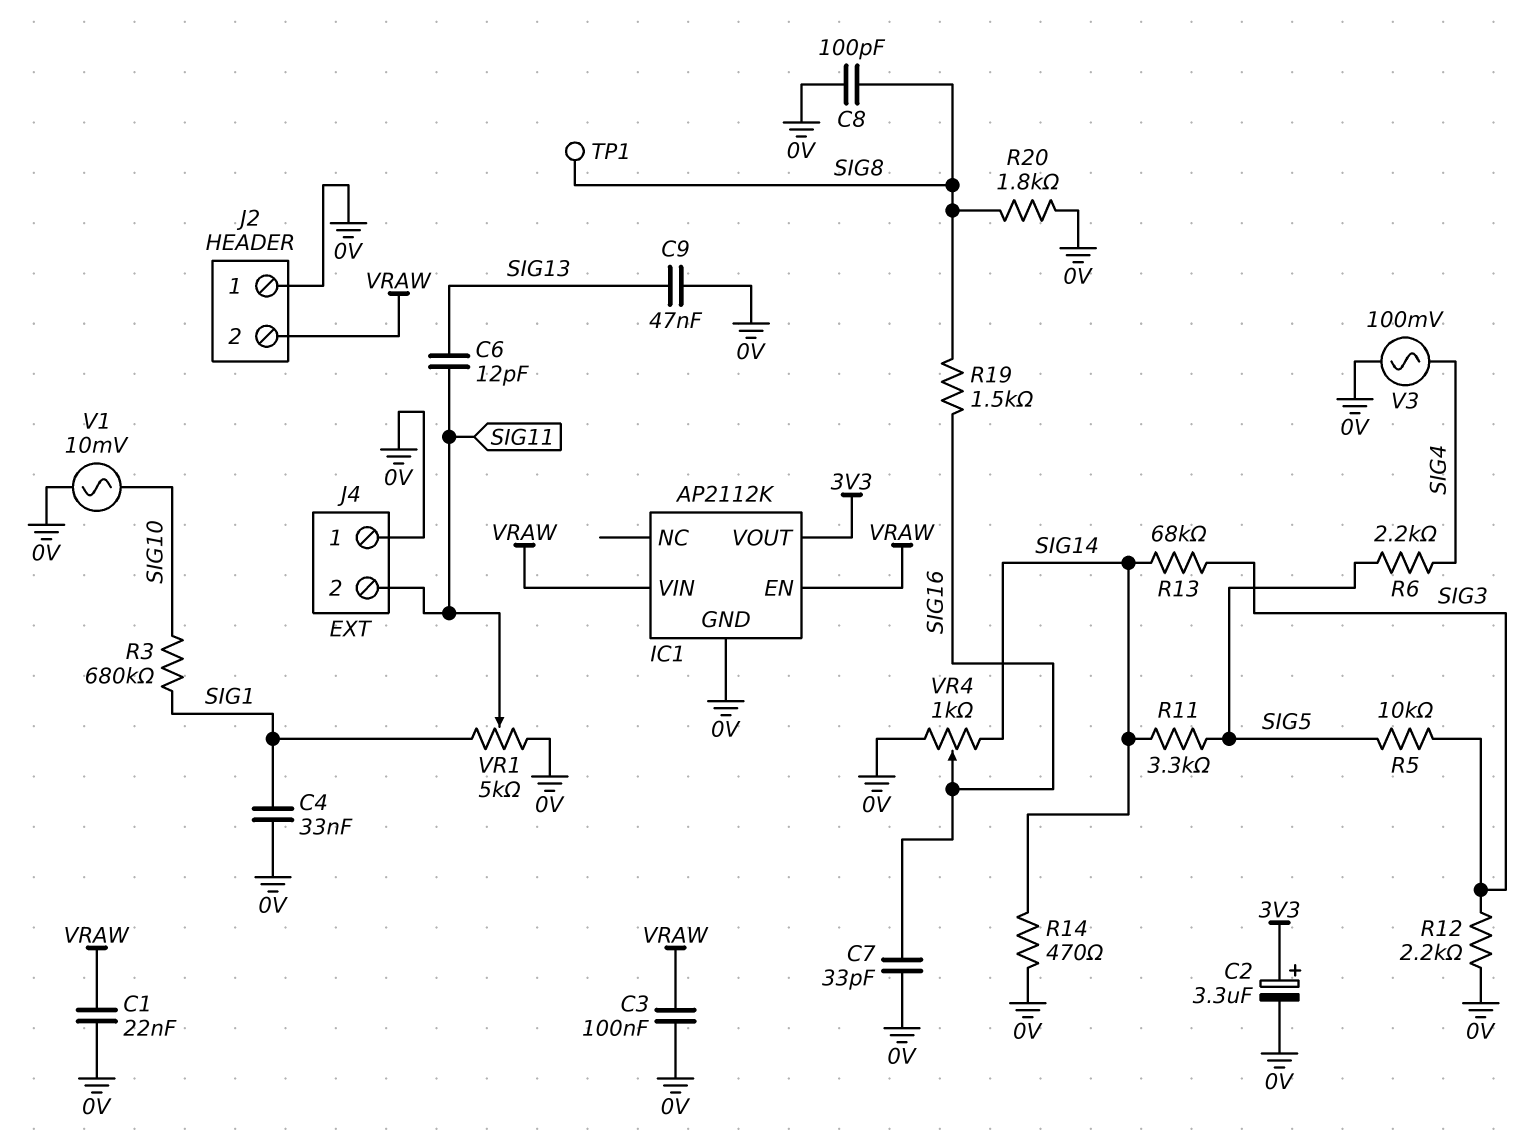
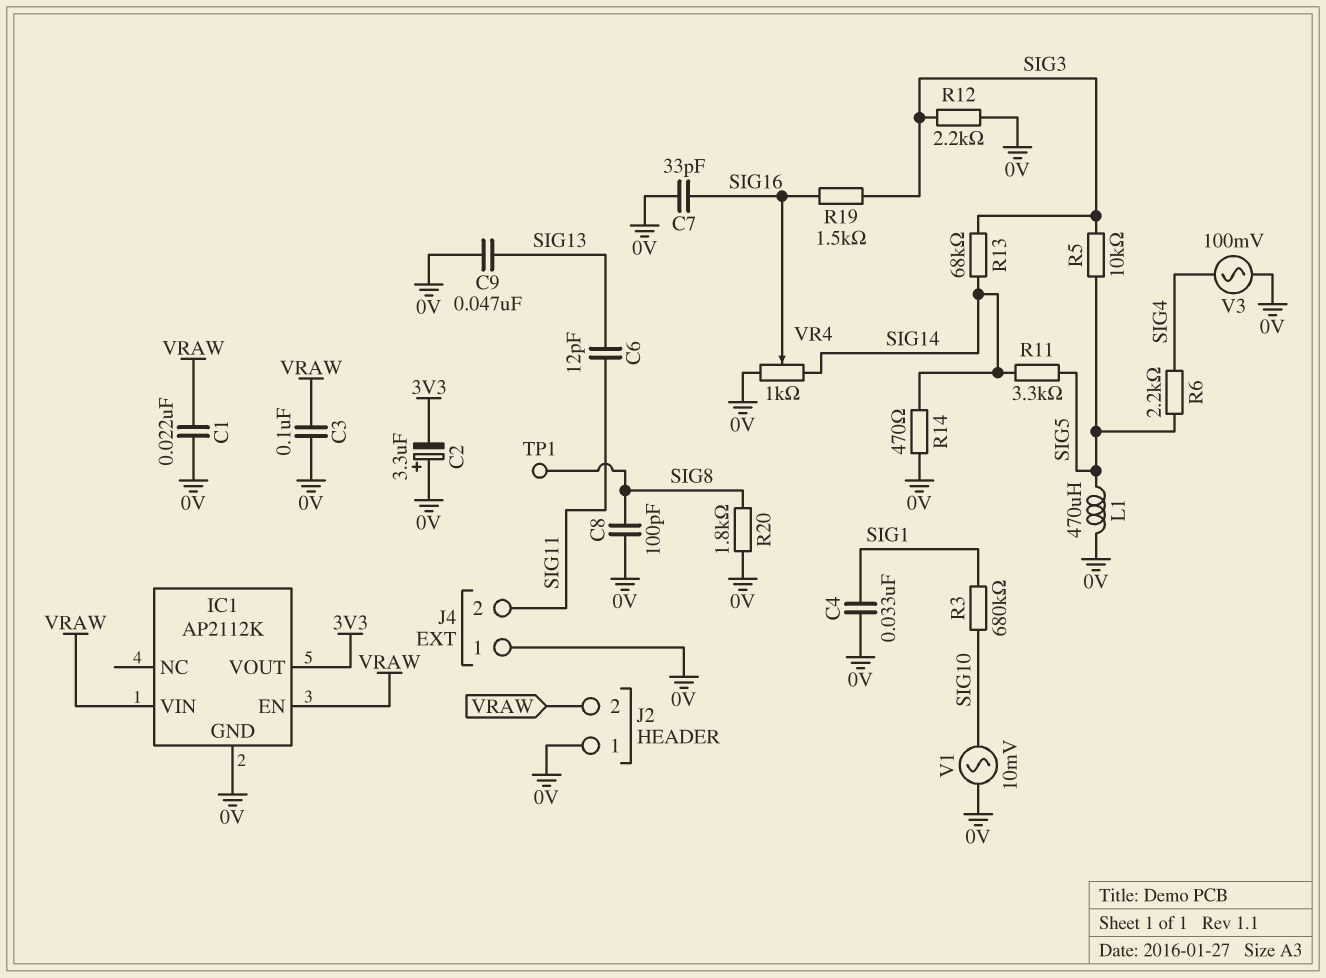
C2: 3.3uF (plus 3V3, minus 0V) -> 3.3uF (plus 0V, minus 3V3)
L1: none -> 470uH (0V, SIG5)
R19: 1.5k (SIG8, SIG16) -> 1.5k (SIG3, SIG16)
VR1: 5k (0V, SIG1, wiper SIG11) -> none

